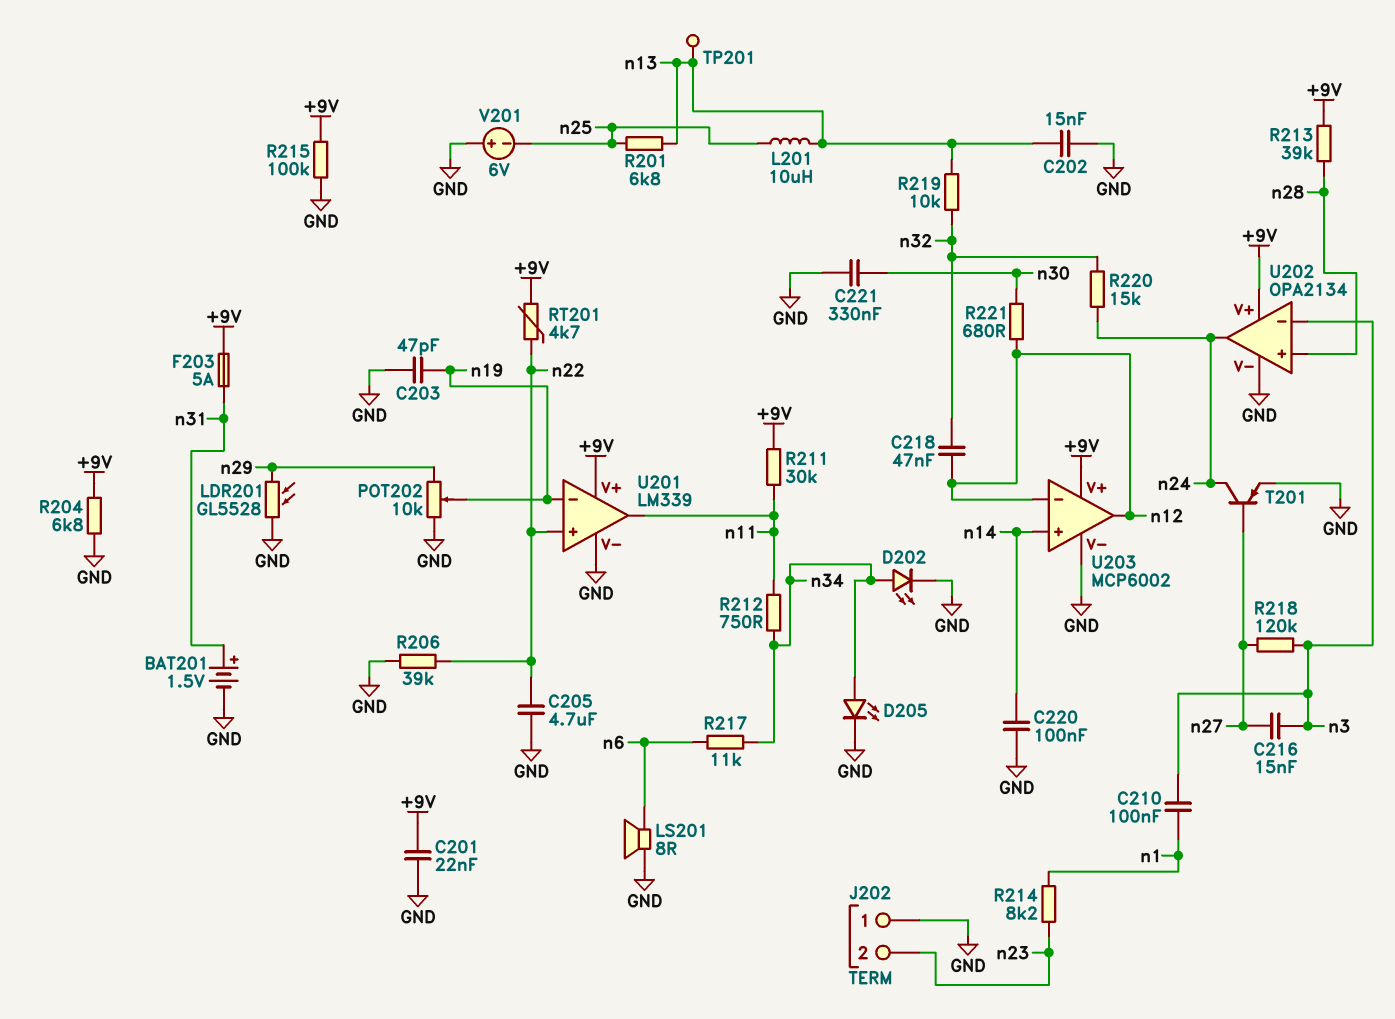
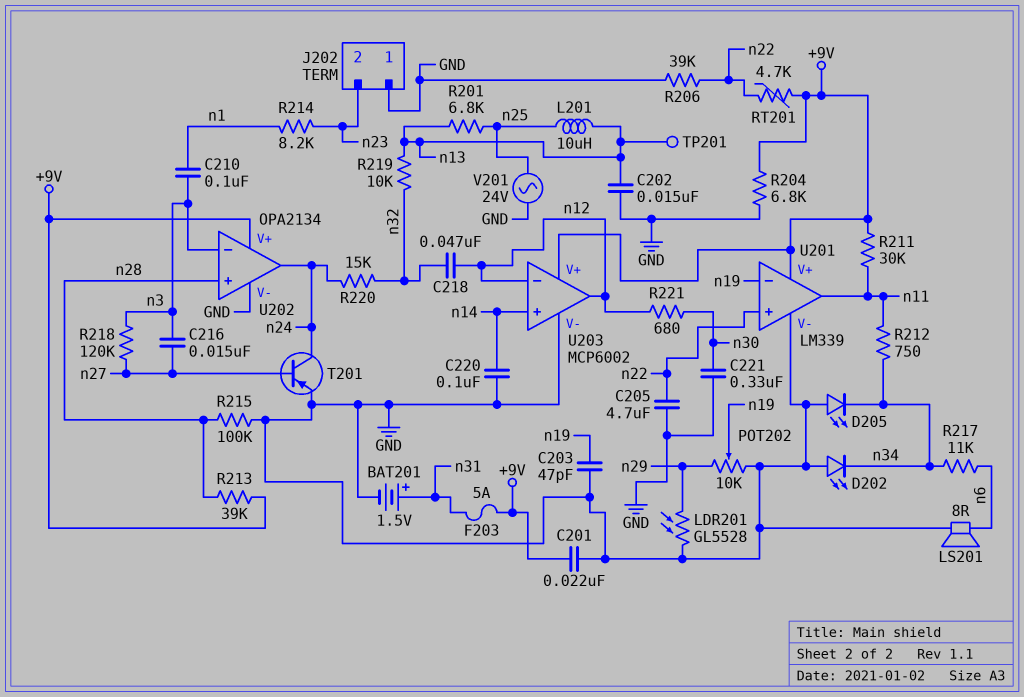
D202: LED (A n34, K GND) -> LED (A GND, K n34)
D205: LED (A n34, K GND) -> LED (A GND, K n34)
R215: 100k (+9V, GND) -> 100k (GND, n28)
V201: 6V (plus GND, minus n25) -> AC 24V (GND, n25)

